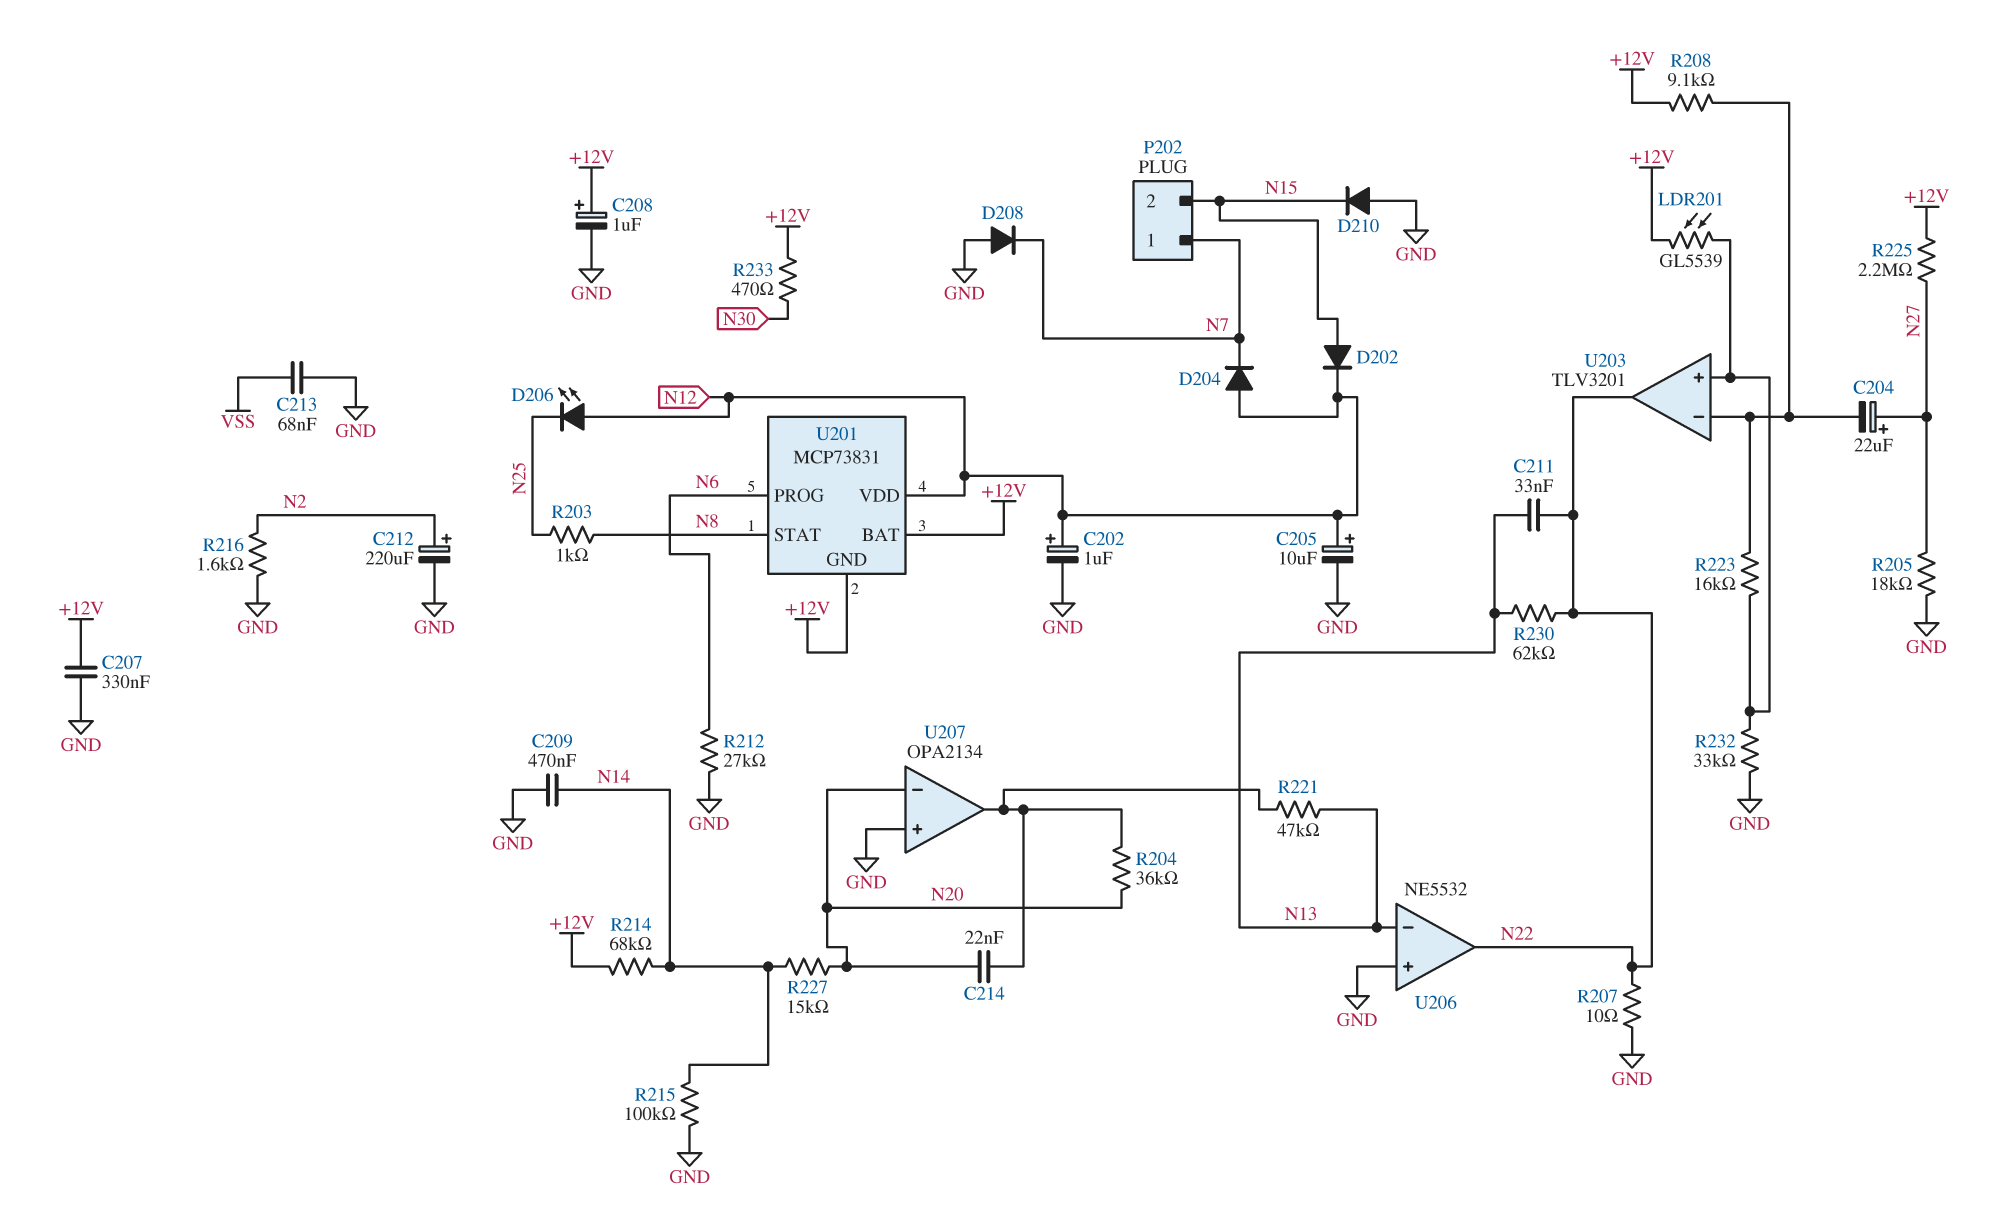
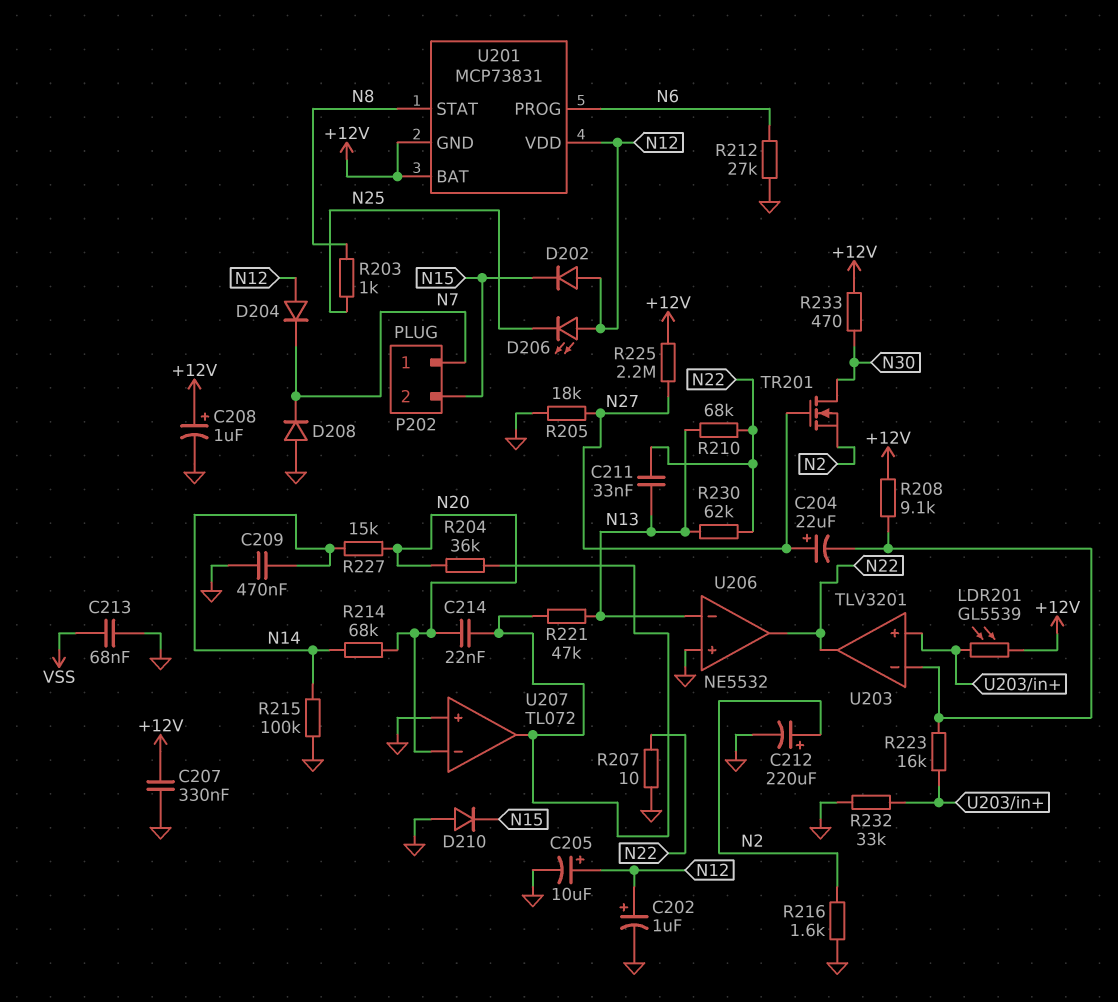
D202: diode (A N15, K N12) -> diode (A N12, K N15)
R210: none -> 68k (N13, N22)
R214: 68k (+12V, N14) -> 68k (N14, N20)
TR201: none -> NMOS (G N27, D N30, S N2)
U207: OPA2134 -> TL072

